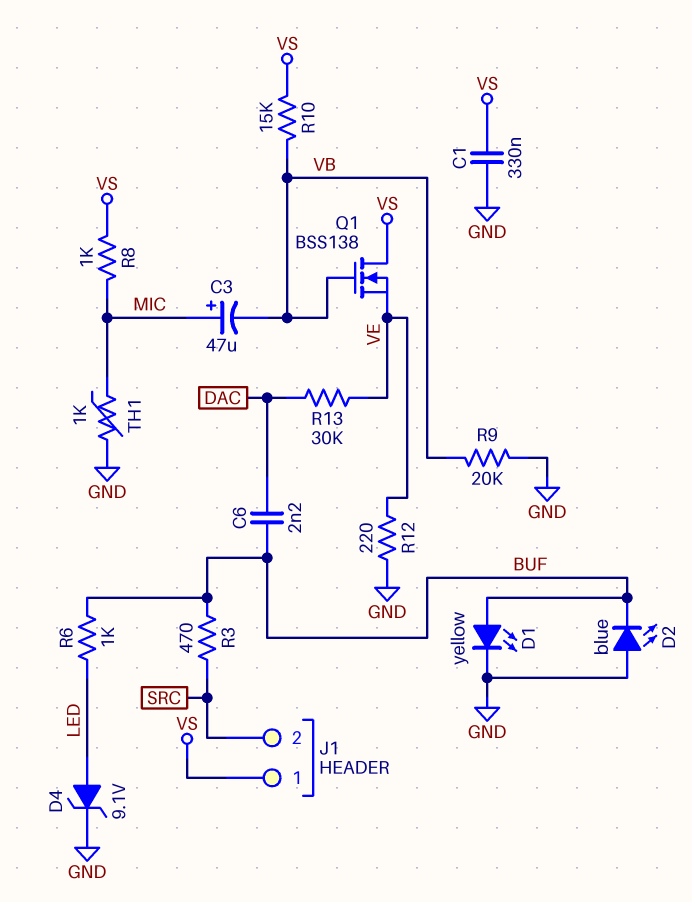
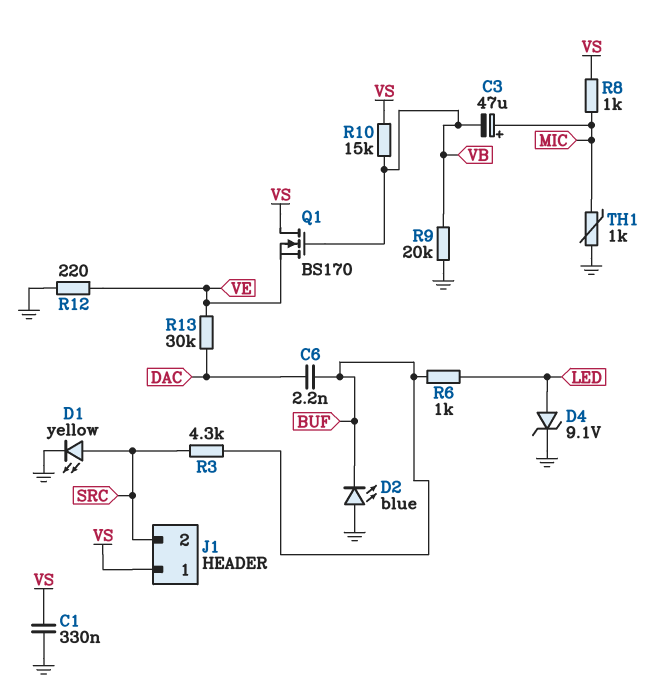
D1: LED yellow (A BUF, K GND) -> LED yellow (A SRC, K GND)
Q1: NMOS BSS138 (G VB, D VS, S VE) -> NMOS BS170 (G VB, D VS, S VE)
R3: 470 (BUF, SRC) -> 4.3k (BUF, SRC)

